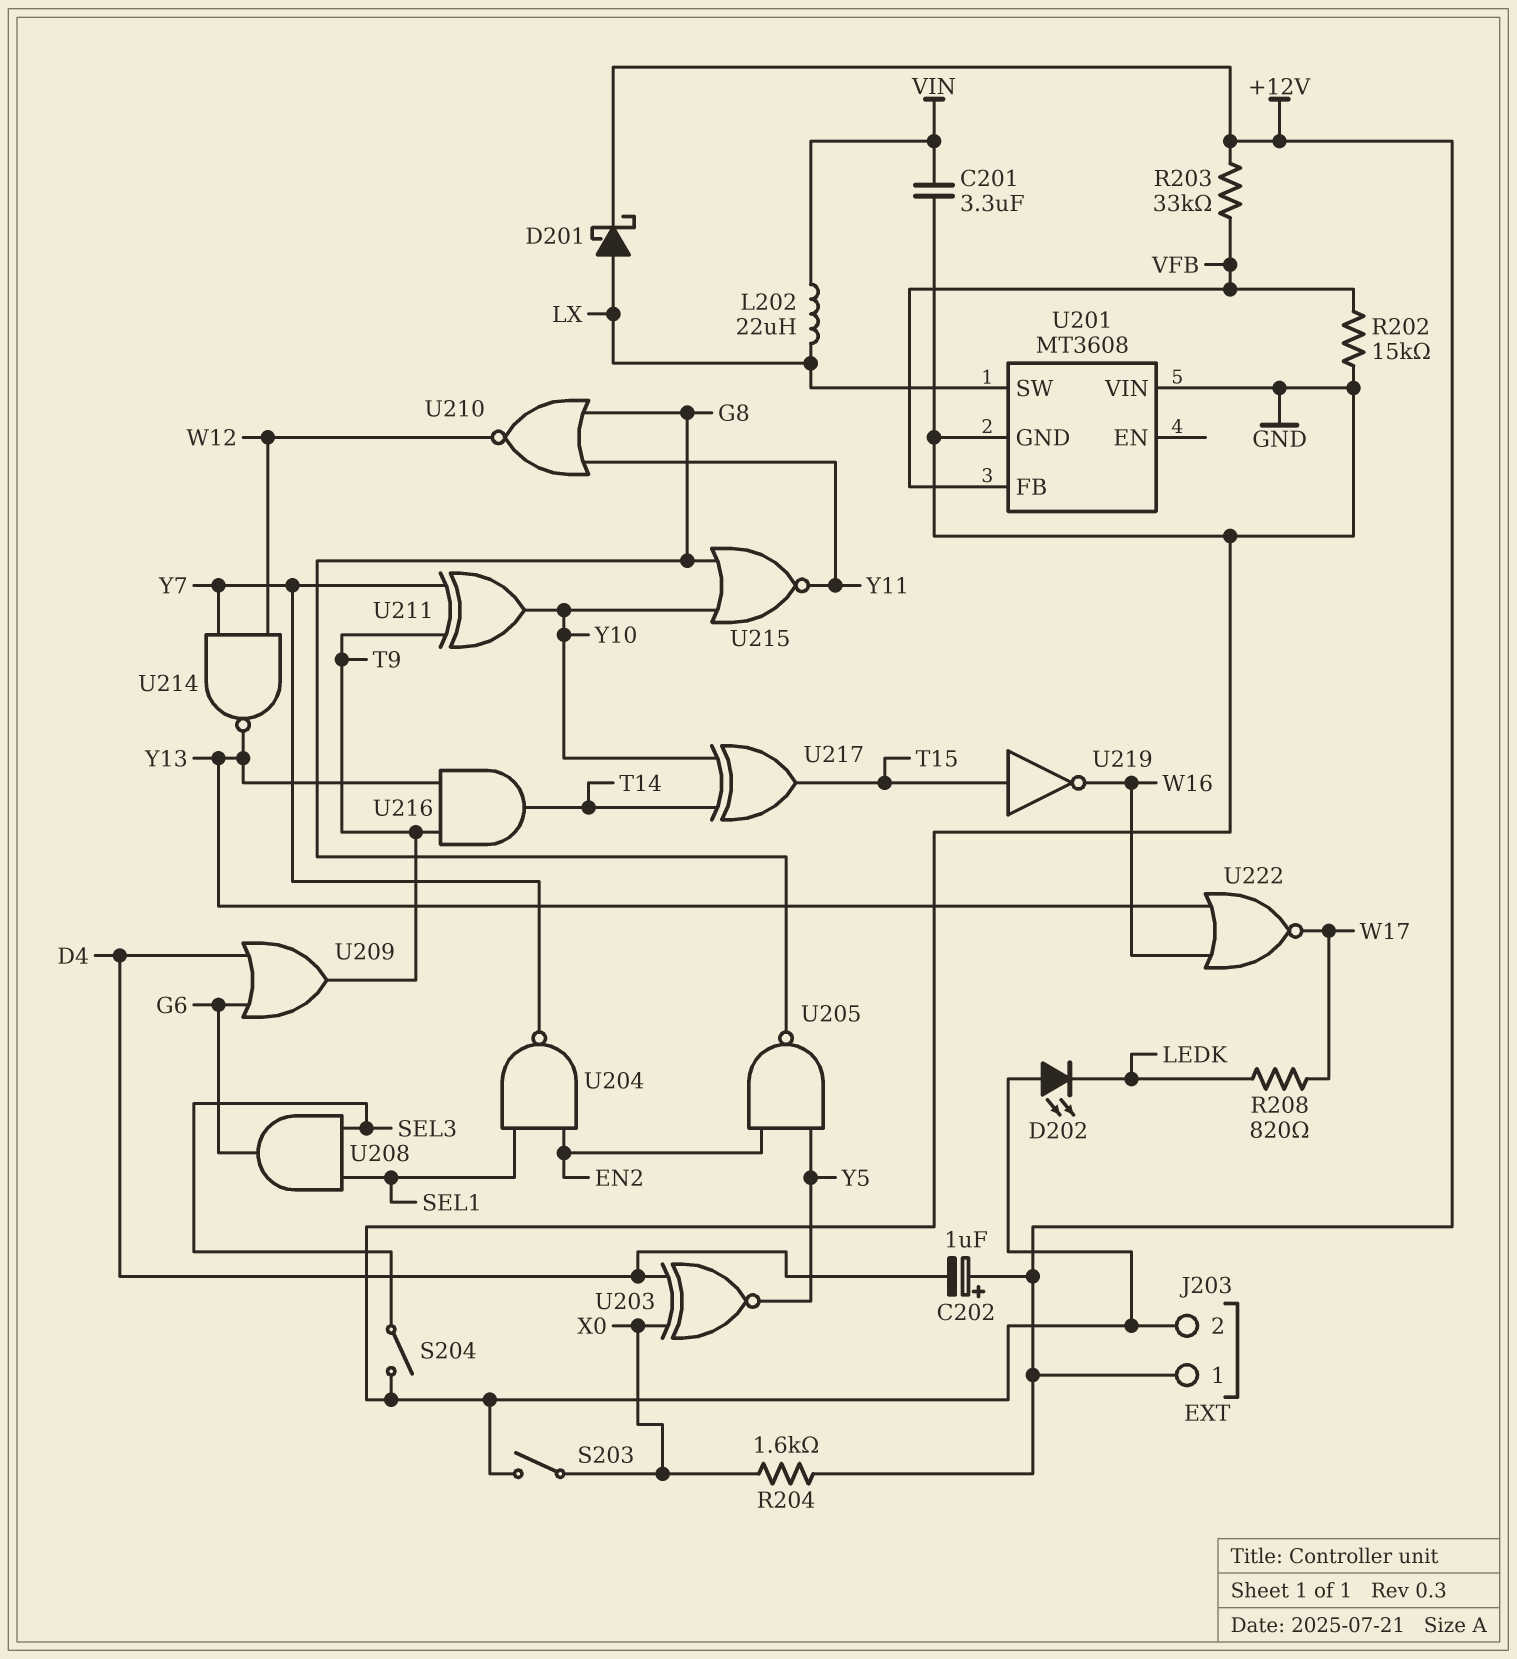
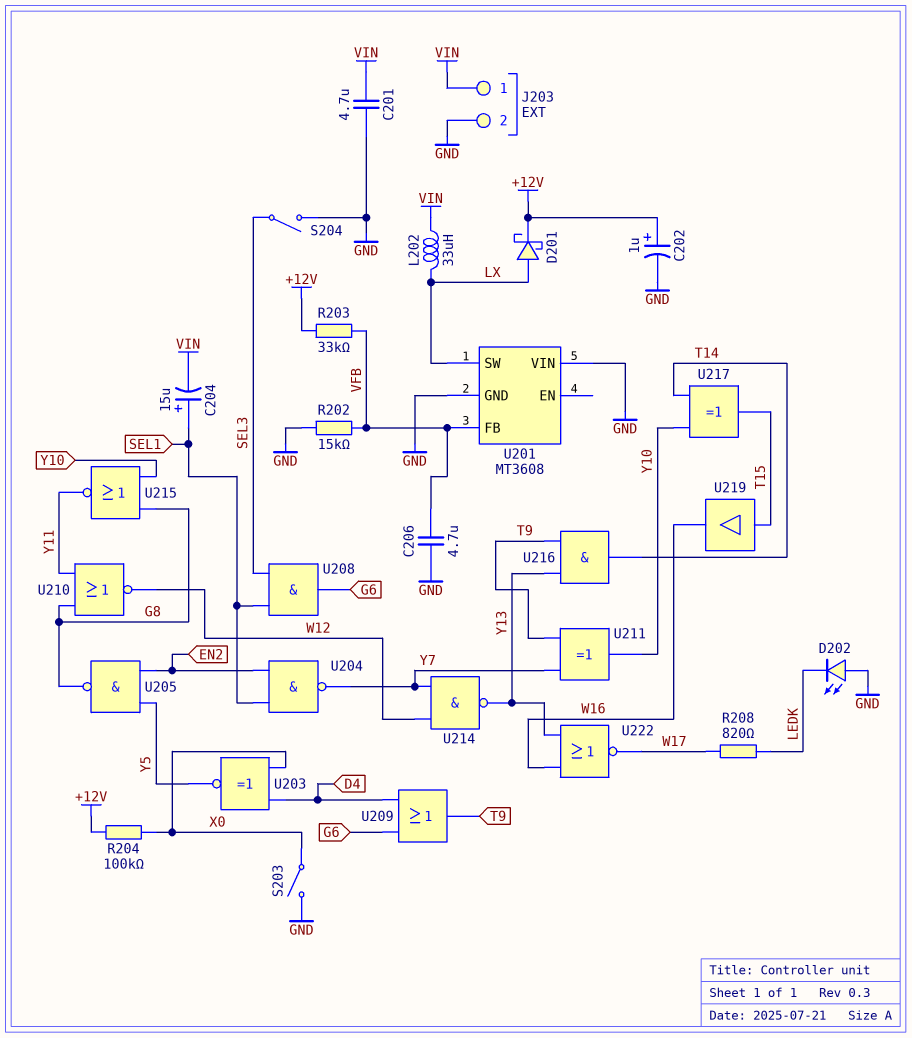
C201: 3.3uF (GND, VIN) -> 4.7uF (GND, VIN)
C202: 1uF (plus +12V, minus D4) -> 1uF (plus +12V, minus GND)
C204: none -> 15uF (plus SEL1, minus VIN)
C206: none -> 4.7uF (GND, VFB)
J203 pin 1: +12V -> VIN
L202: 22uH (LX, VIN) -> 33uH (LX, VIN)
R204: 1.6k (+12V, X0) -> 100k (+12V, X0)
U219: NOT (in T15, out W16) -> buffer (in T15, out W16)

